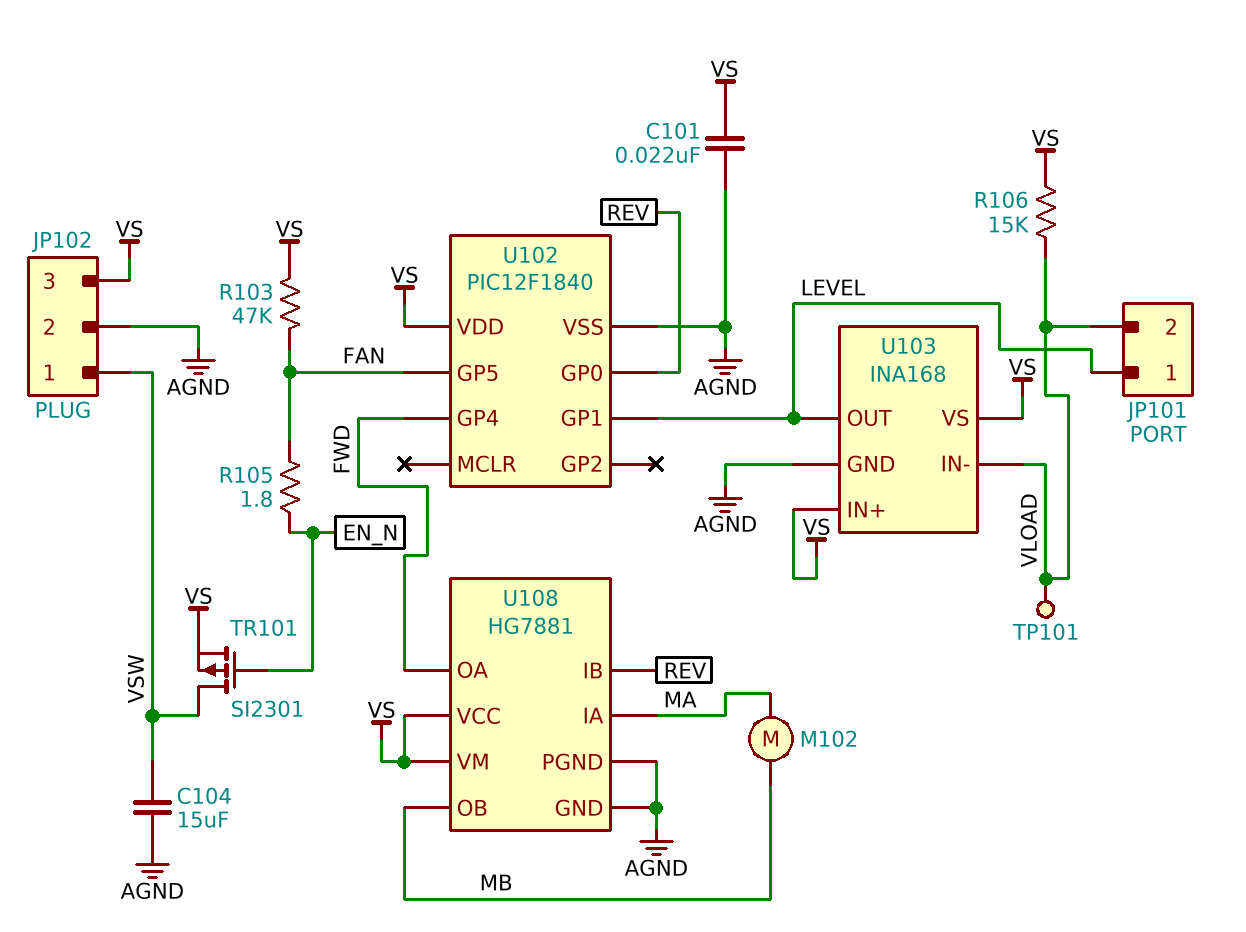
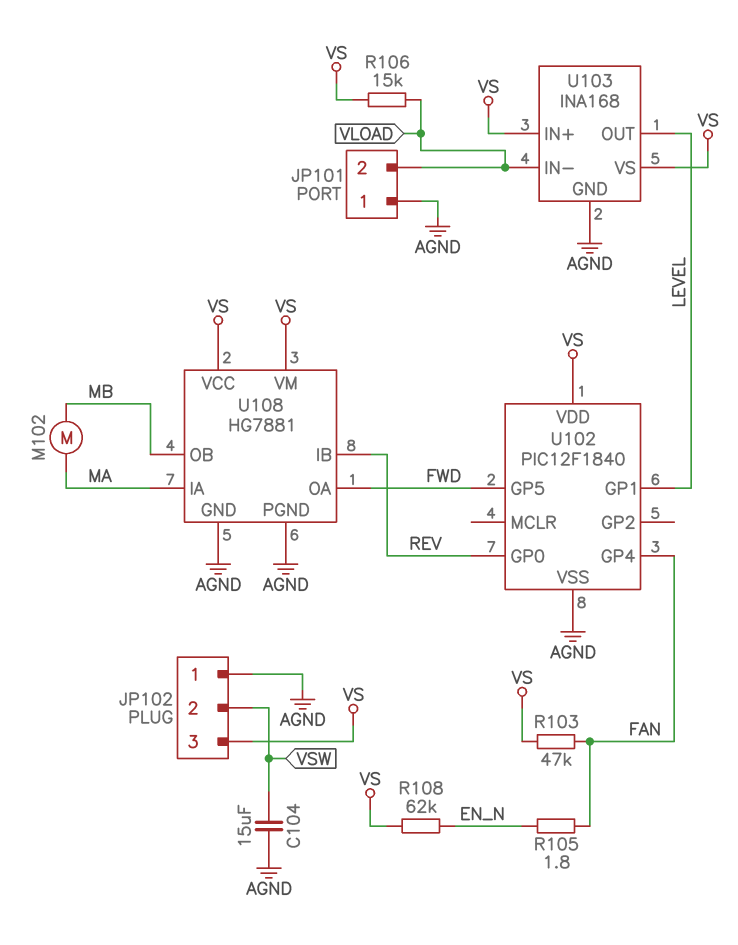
C101: 22nF (AGND, VS) -> none
JP101 pin 1: LEVEL -> AGND
JP102 pin 1: VSW -> AGND
JP102 pin 2: AGND -> VSW
R108: none -> 62k (EN_N, VS)
TP101: test point (VLOAD) -> none
TR101: PMOS SI2301 (G EN_N, D VSW, S VS) -> none
U102 pin GP4: FWD -> FAN
U102 pin GP5: FAN -> FWD

